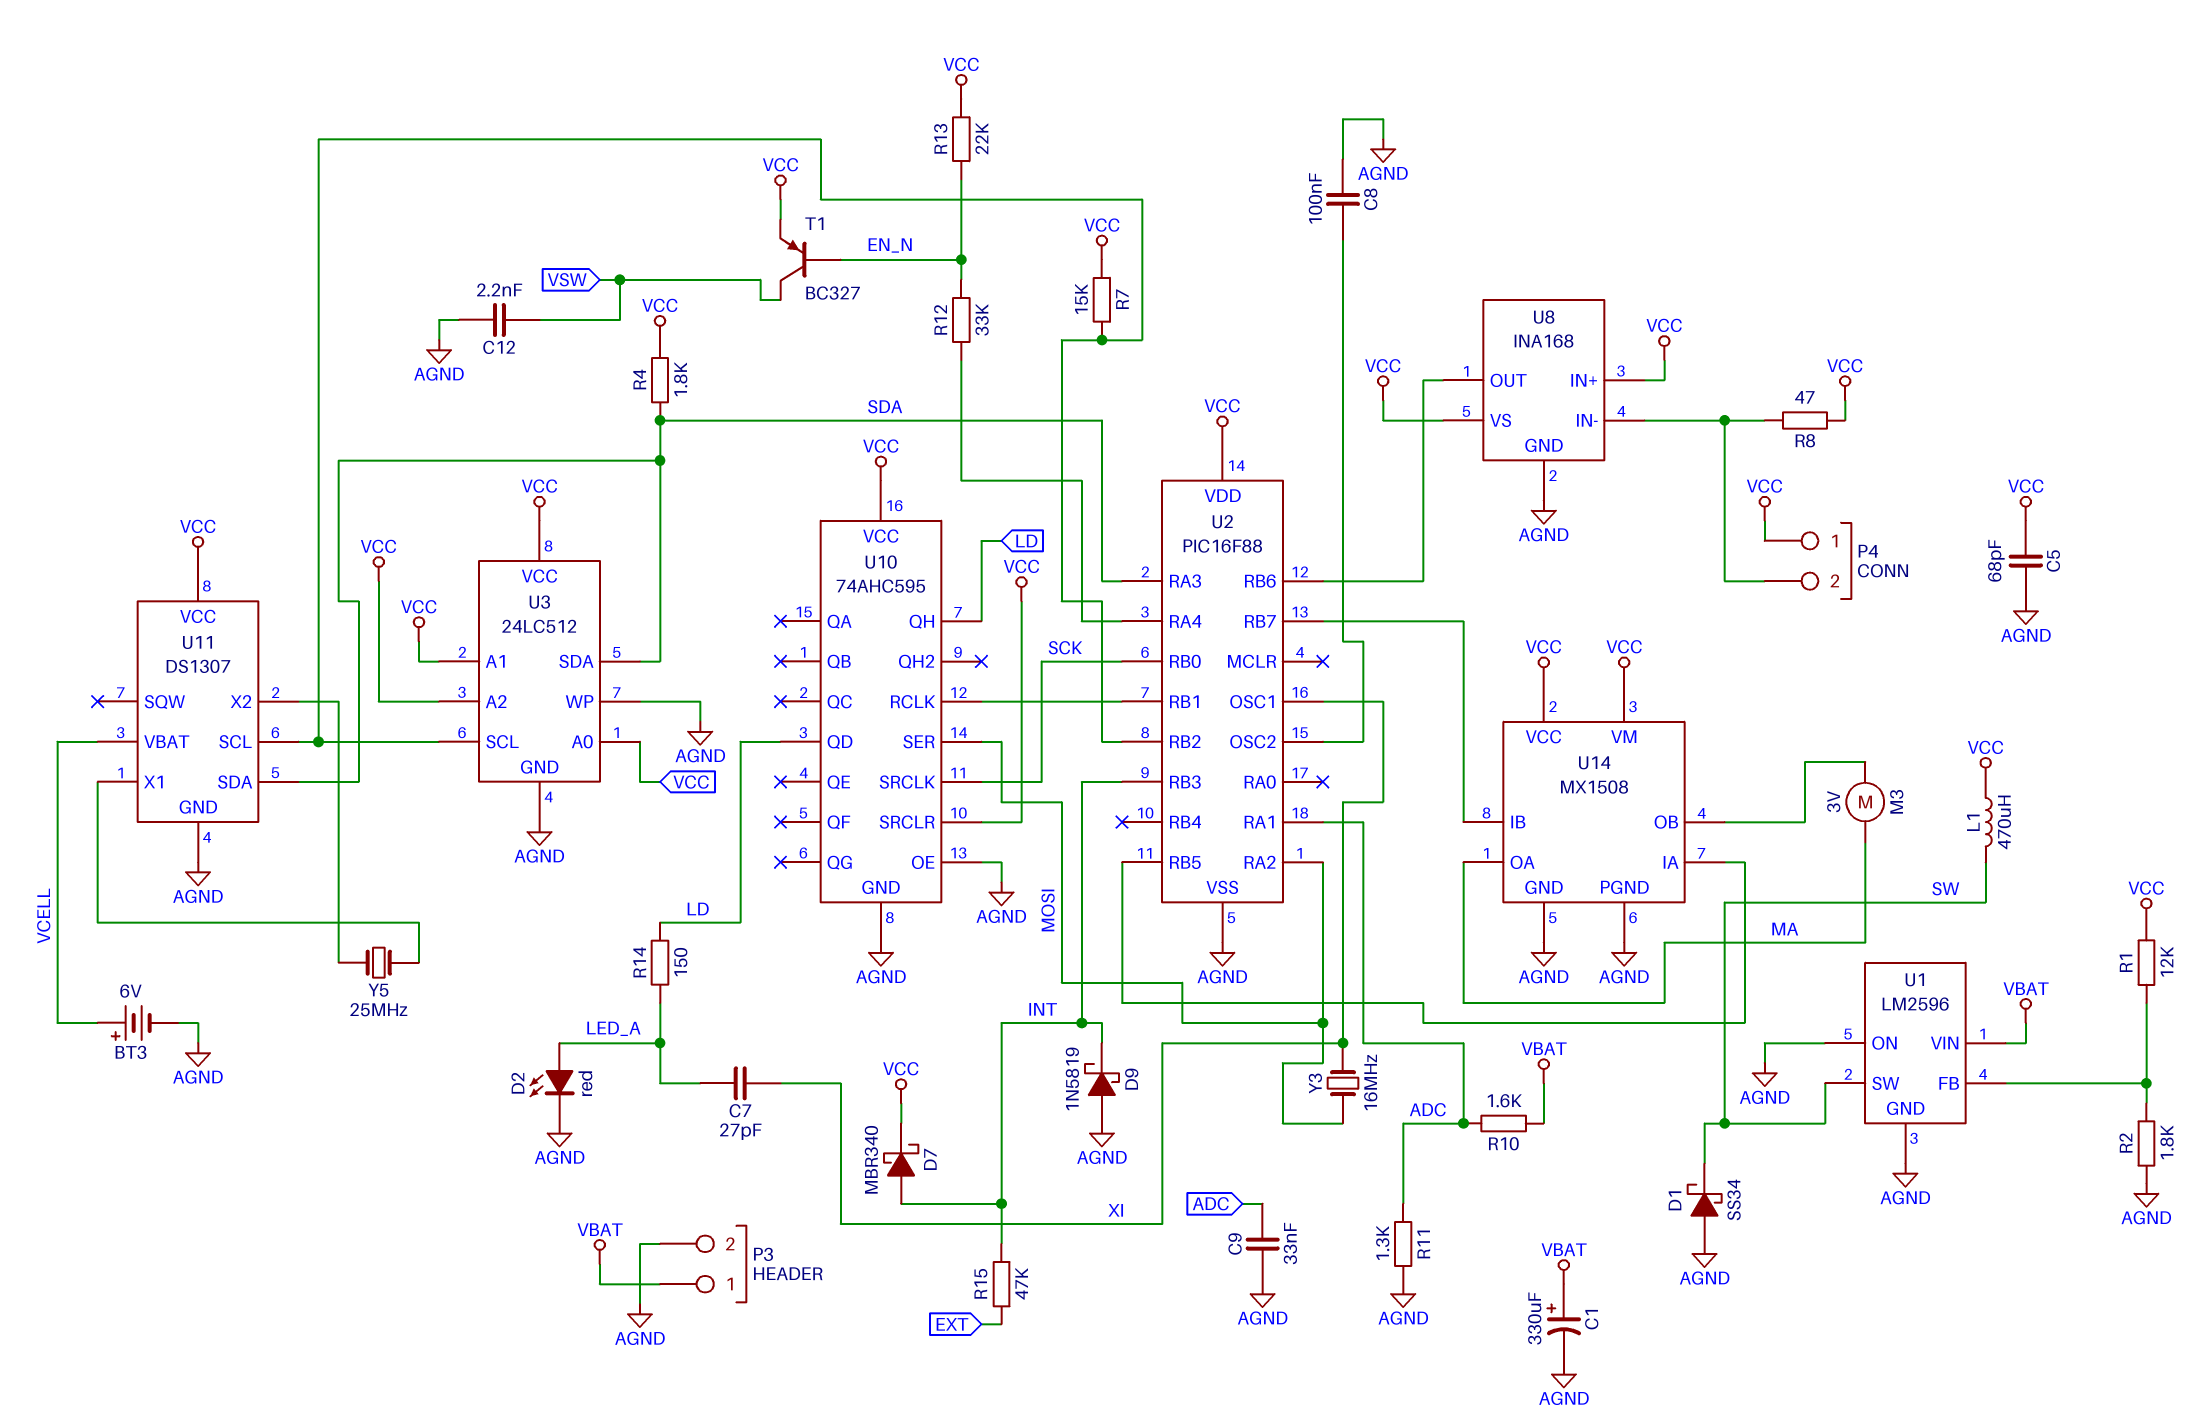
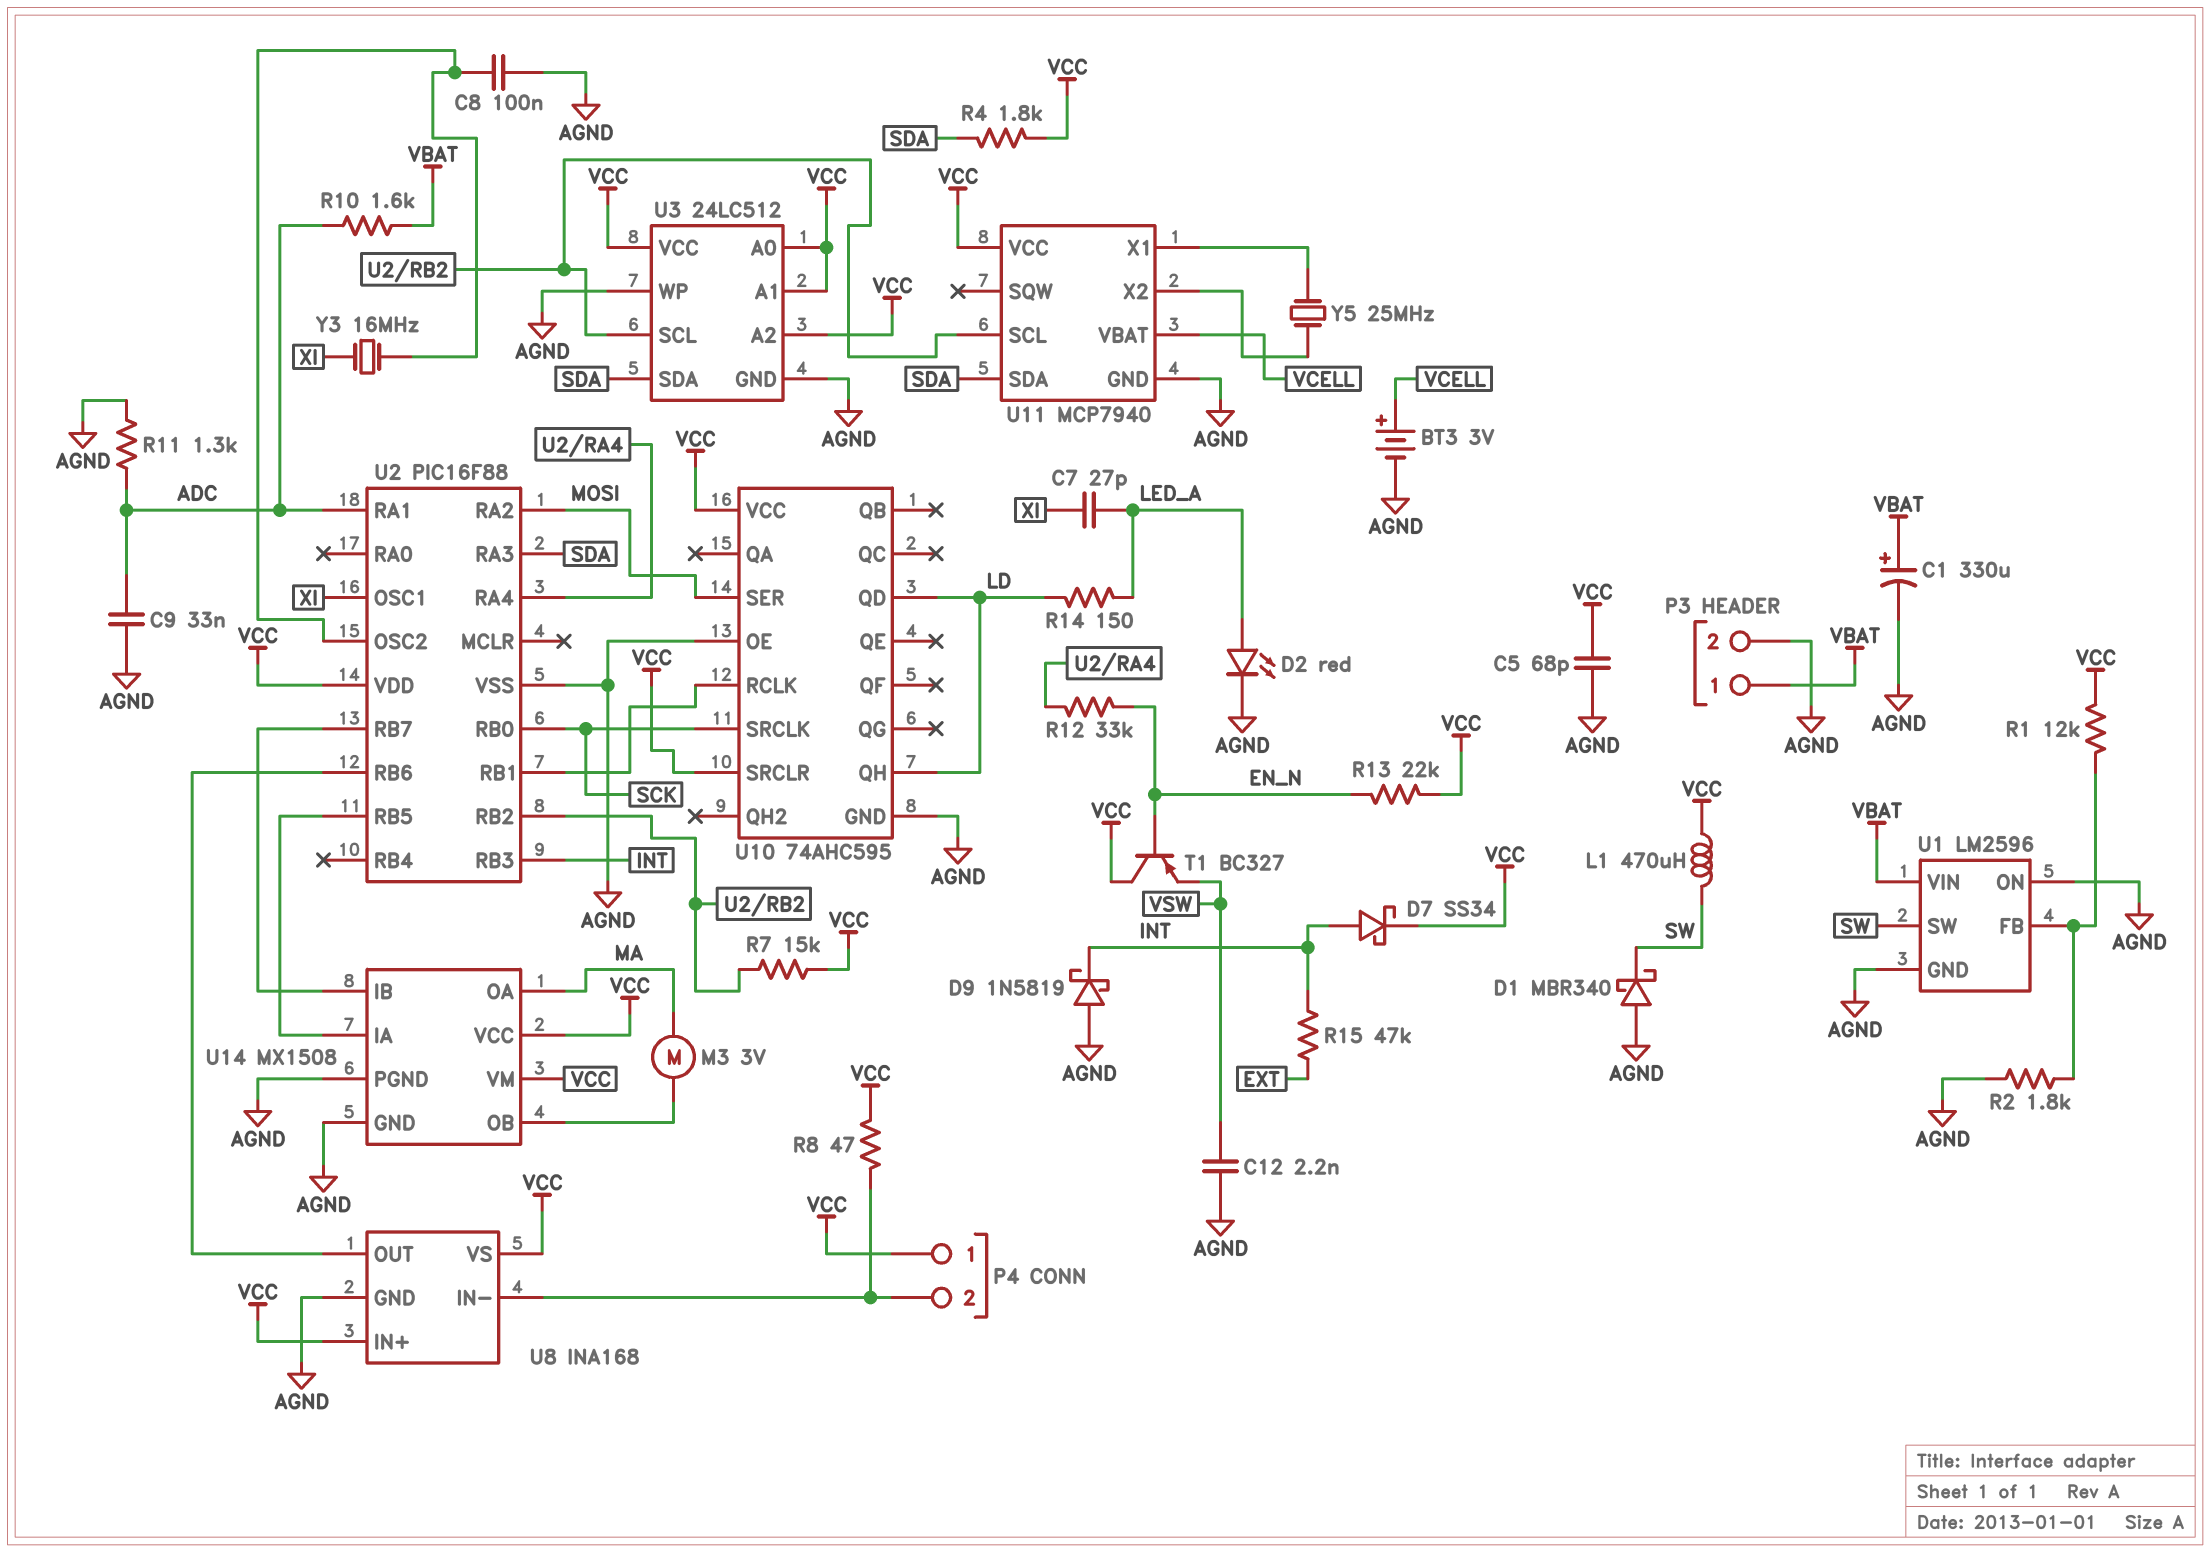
BT3: 6V (plus VCELL, minus AGND) -> 3V (plus VCELL, minus AGND)
D1: schottky SS34 (A AGND, K SW) -> schottky MBR340 (A AGND, K SW)
D7: schottky MBR340 (A INT, K VCC) -> schottky SS34 (A INT, K VCC)
T1: PNP BC327 (B EN_N, C VSW, E VCC) -> PNP BC327 (B EN_N, C VCC, E VSW)
U11: DS1307 -> MCP7940
Y3: 16MHz (MOSI, XI) -> 16MHz (U2/OSC2, XI)

